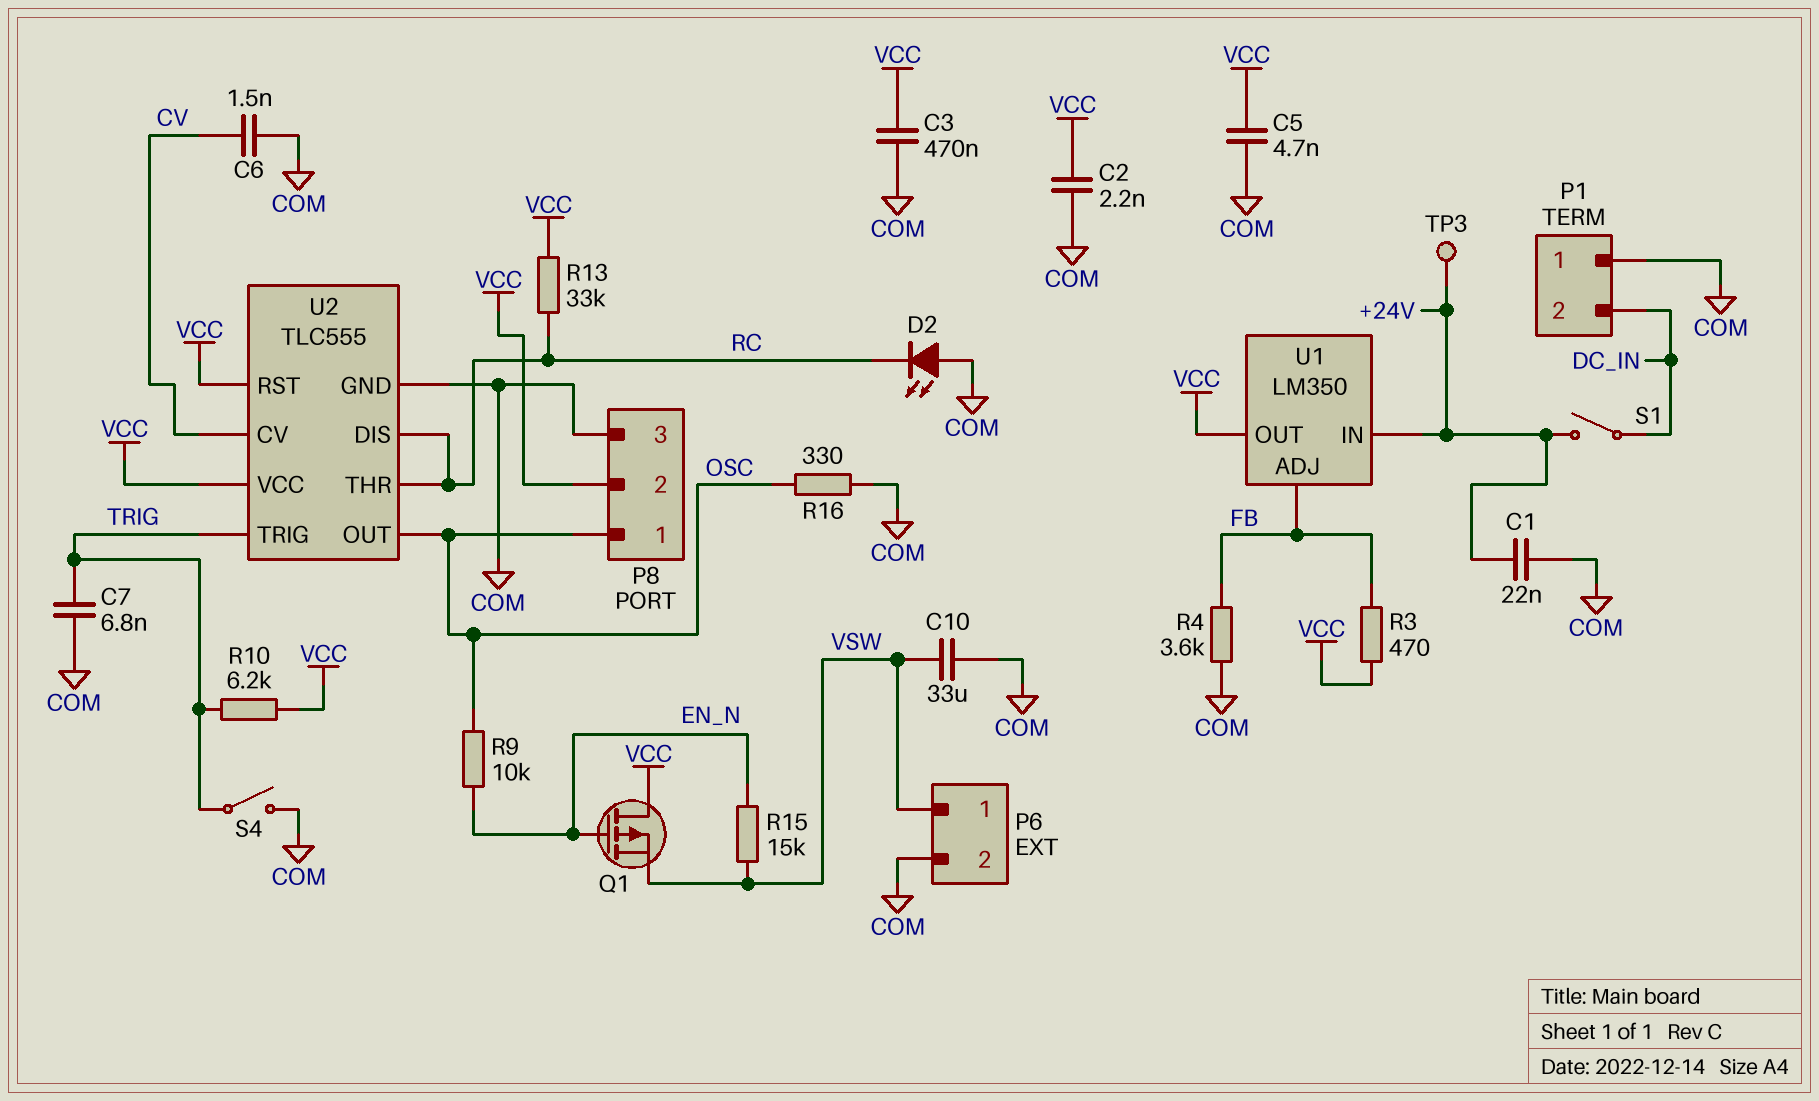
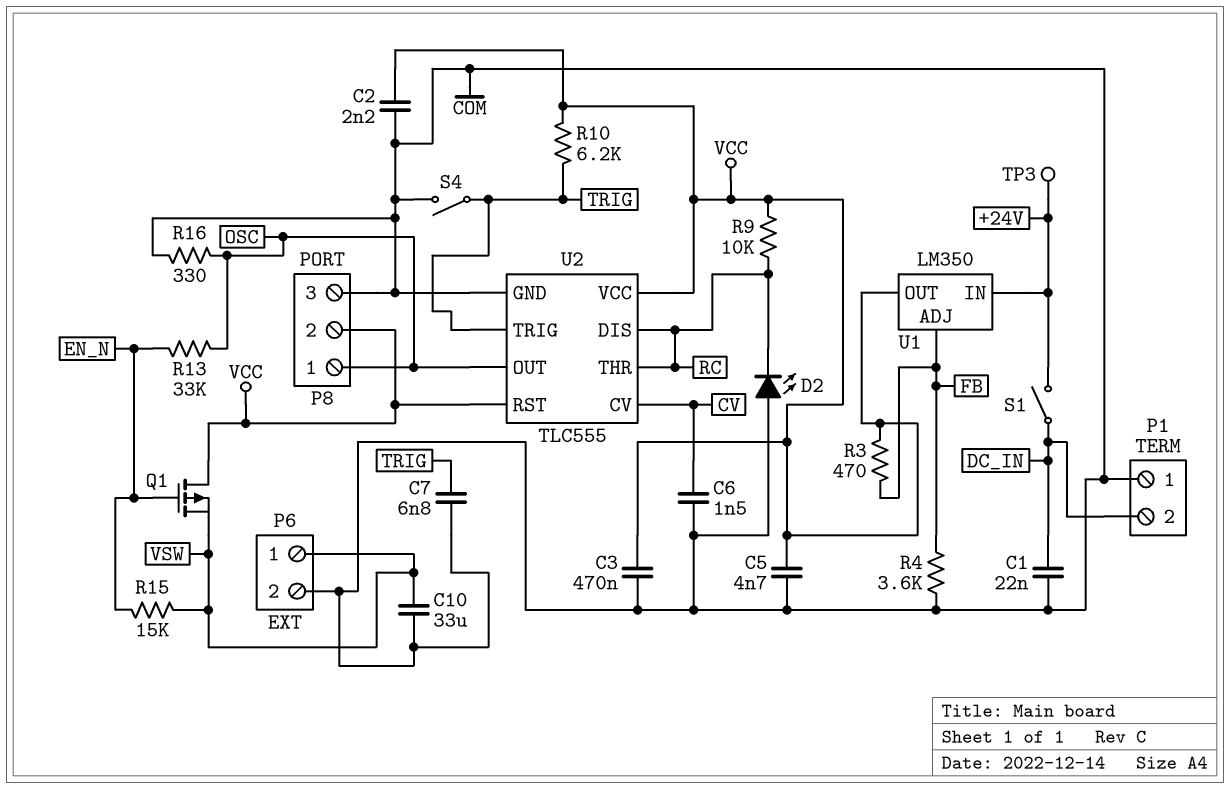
C1: 22nF (+24V, COM) -> 22nF (COM, DC_IN)
R9: 10k (EN_N, OSC) -> 10k (RC, VCC)
R13: 33k (RC, VCC) -> 33k (EN_N, OSC)

